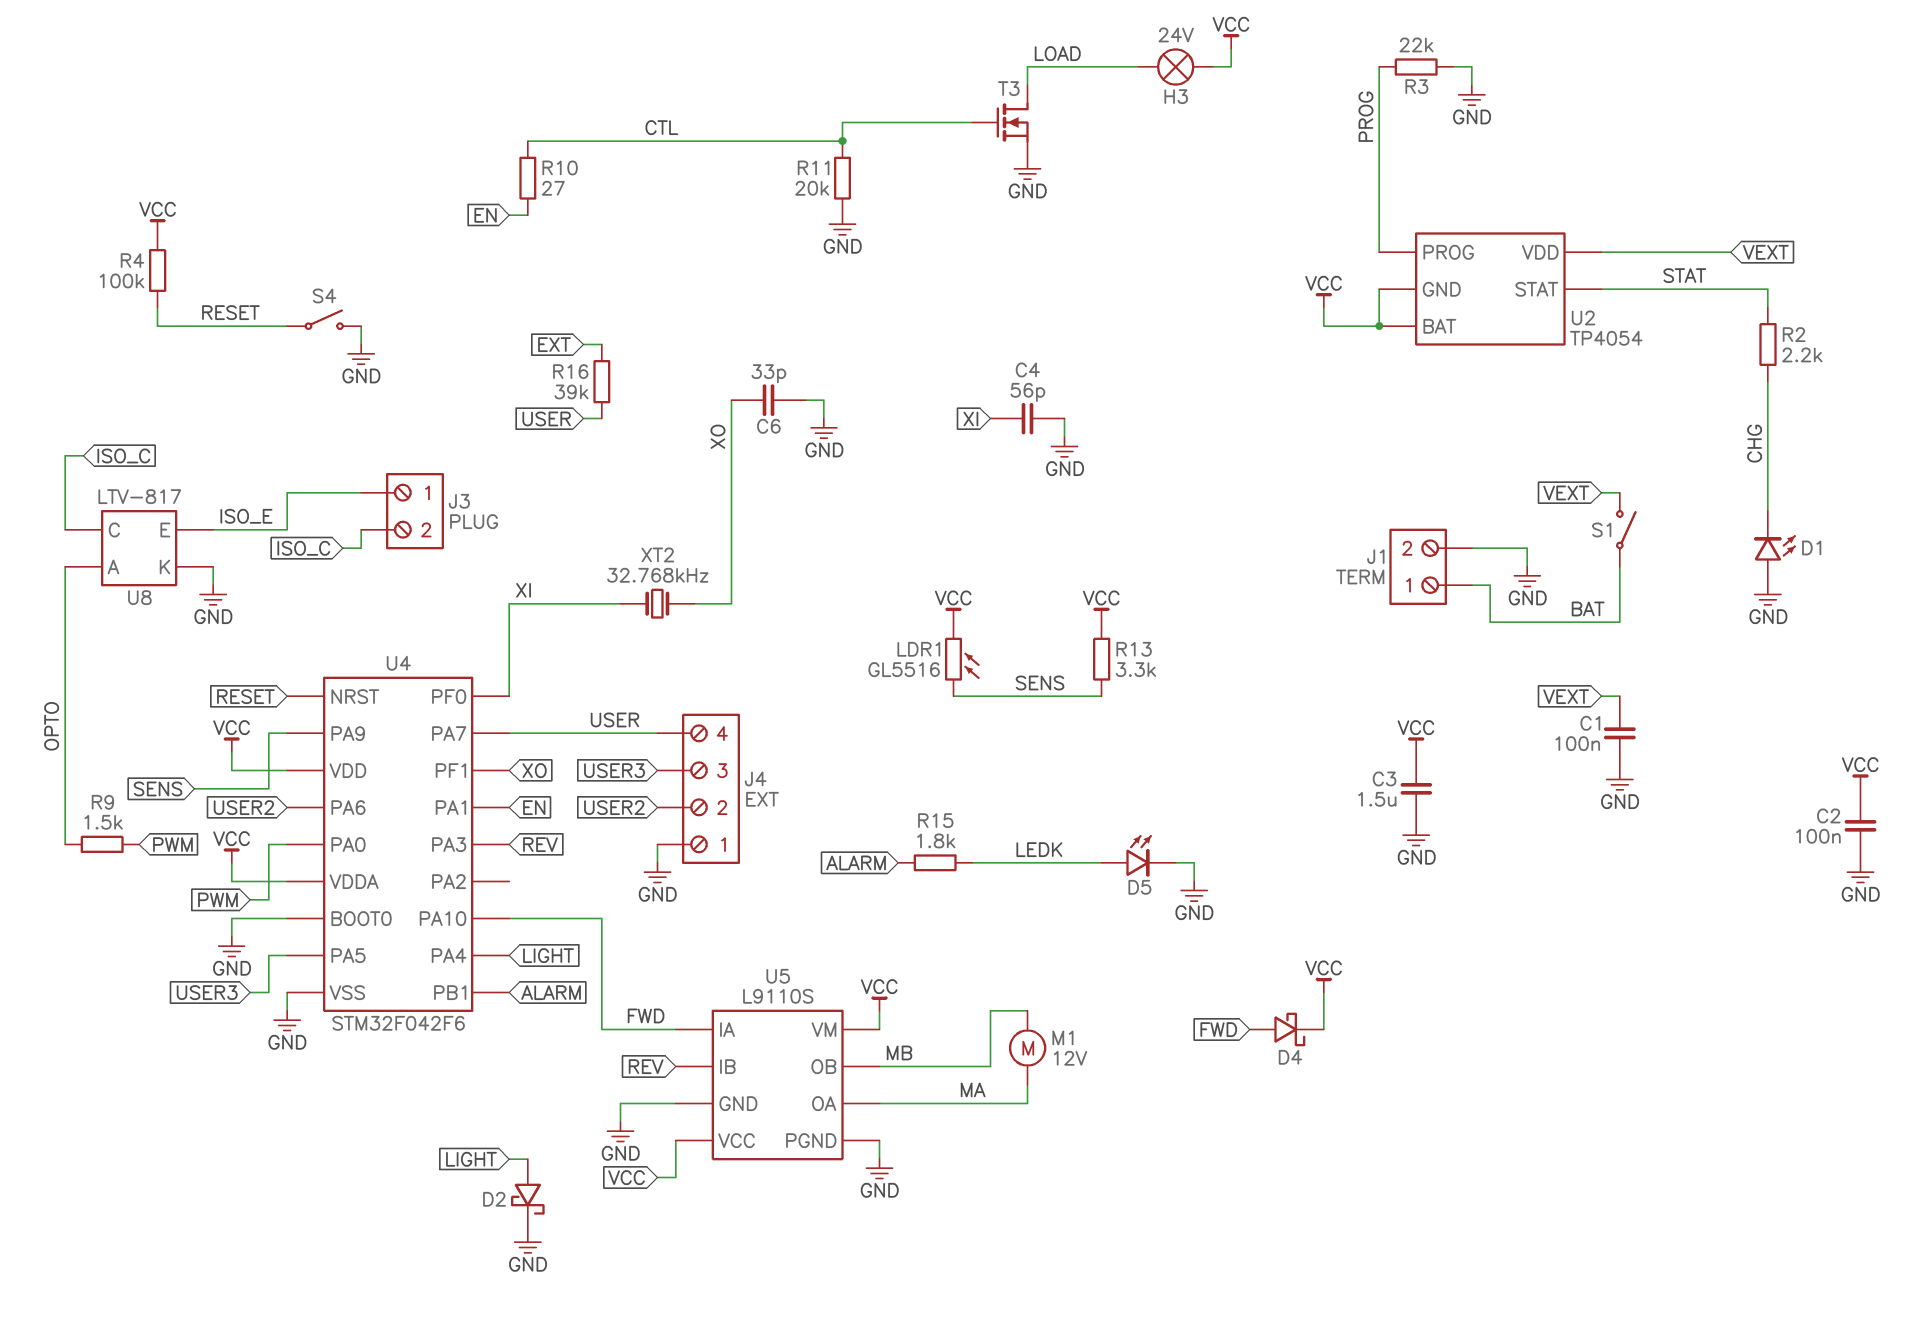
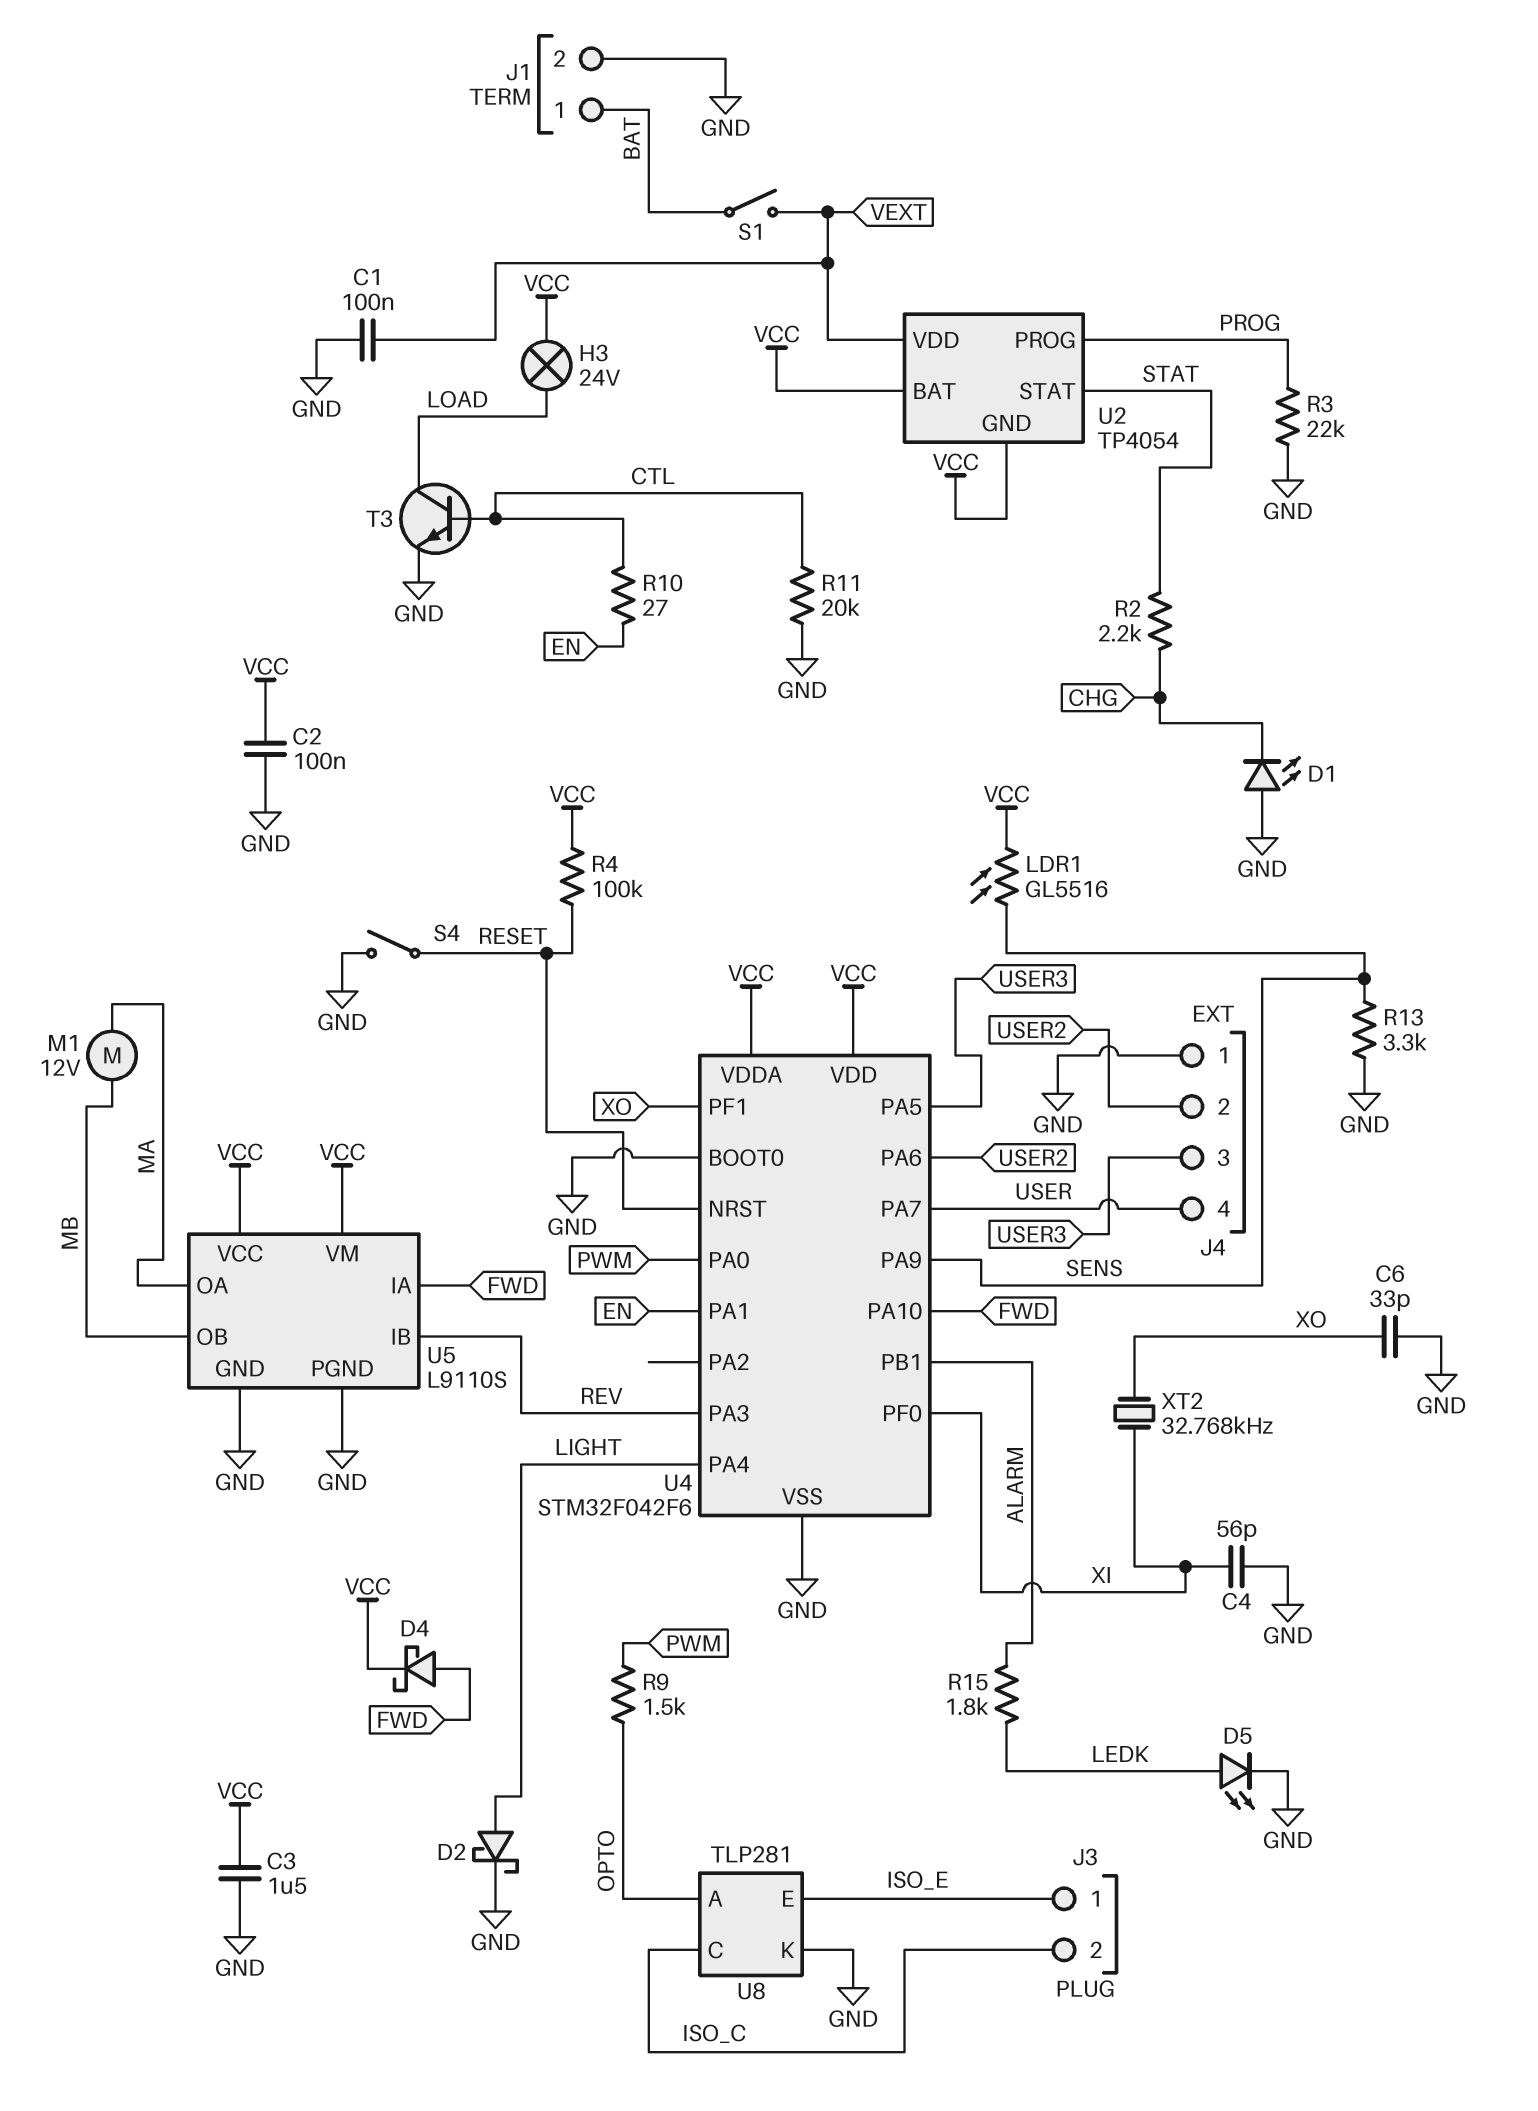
R13: 3.3k (SENS, VCC) -> 3.3k (GND, SENS)
R16: 39k (EXT, USER) -> none
T3: NMOS (G CTL, D LOAD, S GND) -> NPN (B CTL, C LOAD, E GND)
U8: LTV-817 -> TLP281

